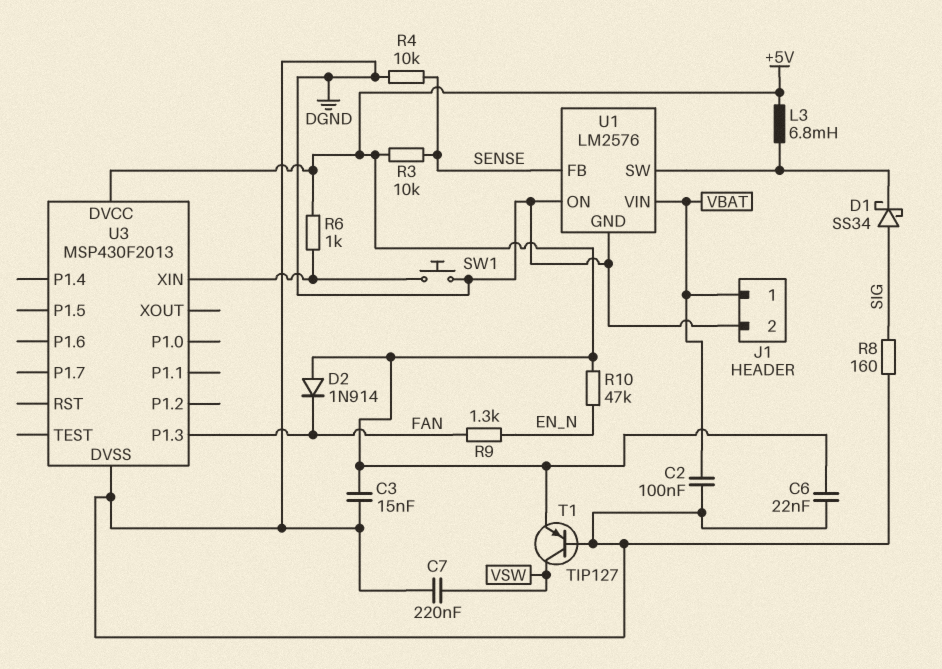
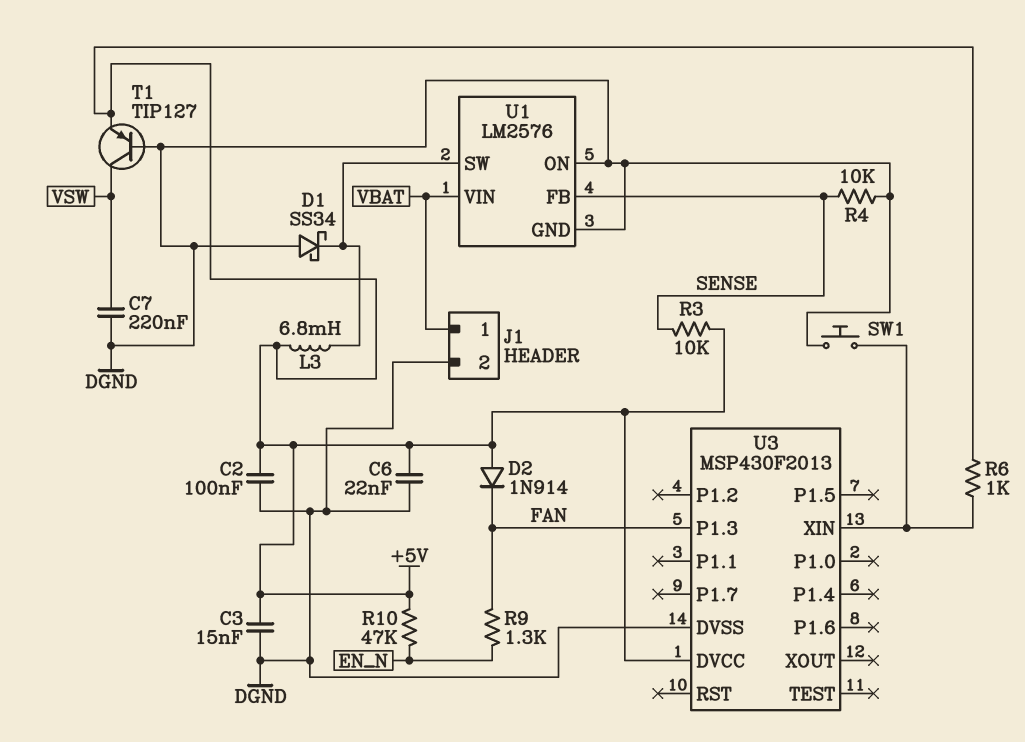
C2: 100nF (DGND, VBAT) -> 100nF (+5V, DGND)
D1: schottky SS34 (A SIG, K U1/SW) -> schottky SS34 (A DGND, K U1/SW)
R8: 160 (DGND, SIG) -> none

